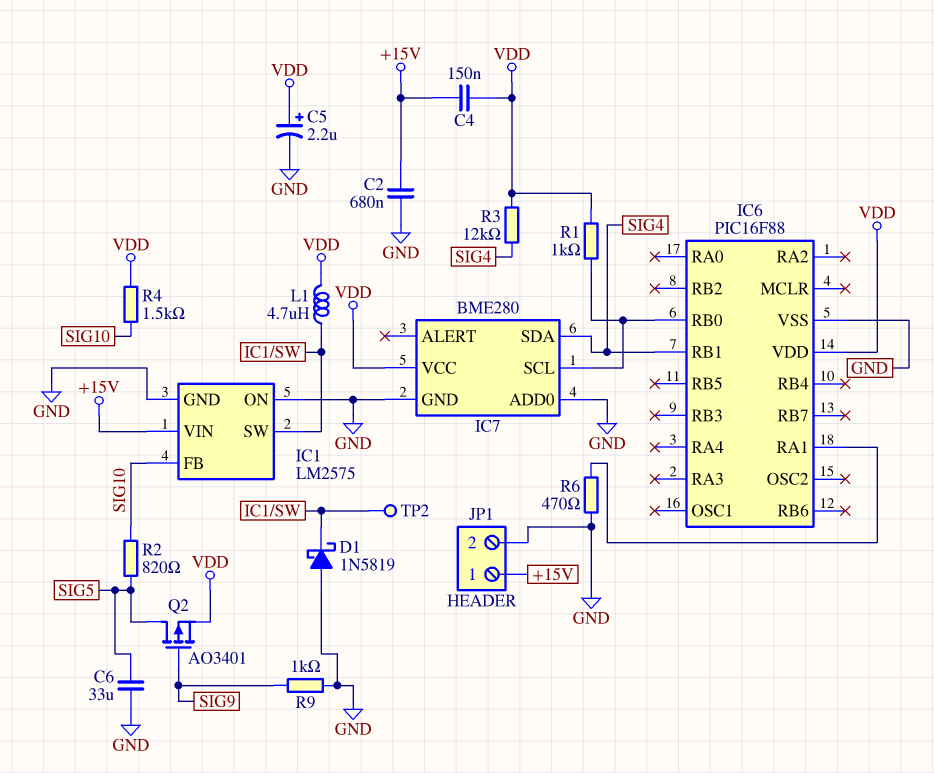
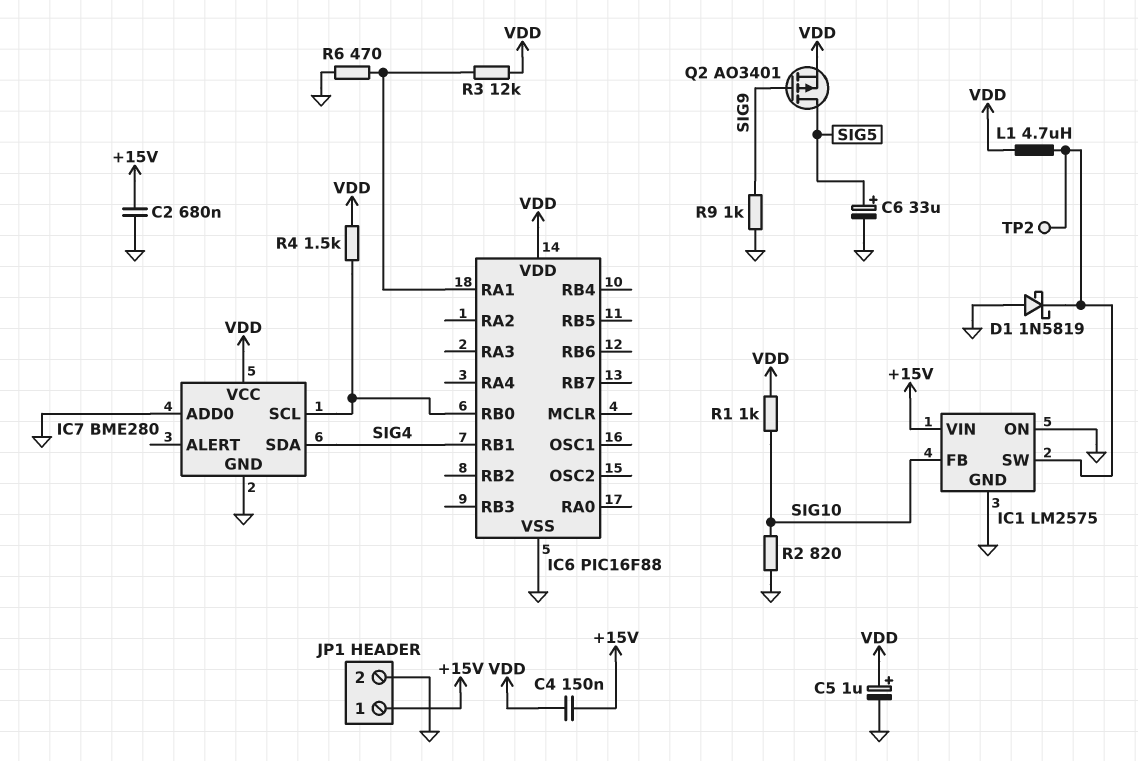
C5: 2.2uF (plus VDD, minus GND) -> 1uF (plus VDD, minus GND)
C6: 33uF (GND, SIG5) -> 33uF (plus SIG5, minus GND)
R1: 1k (IC6/RB0, VDD) -> 1k (SIG10, VDD)
R2: 820 (SIG5, SIG10) -> 820 (GND, SIG10)
R3: 12k (SIG4, VDD) -> 12k (IC6/RA1, VDD)
R4: 1.5k (SIG10, VDD) -> 1.5k (IC6/RB0, VDD)

